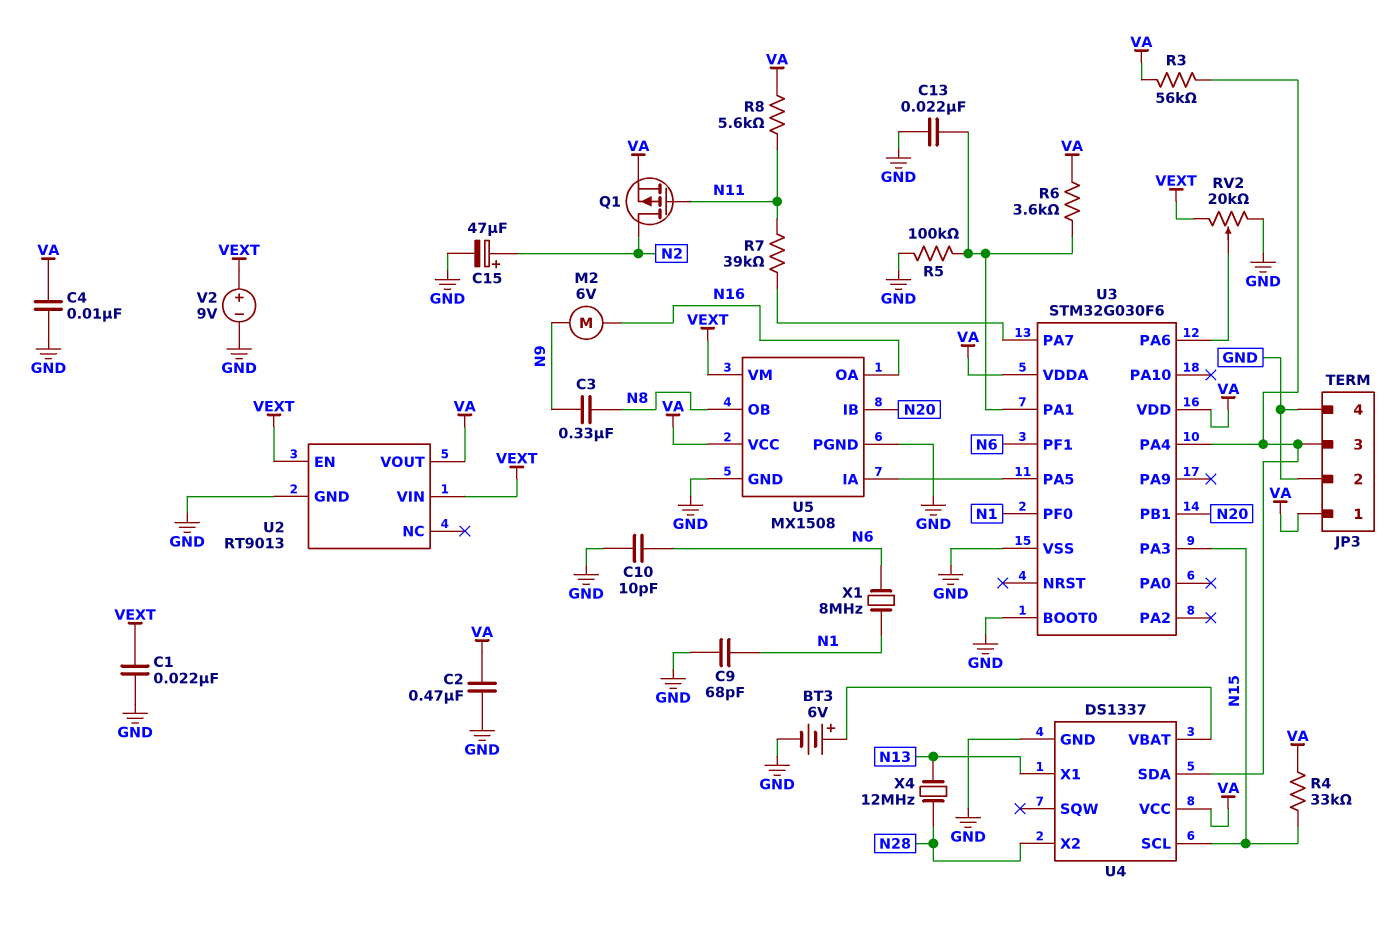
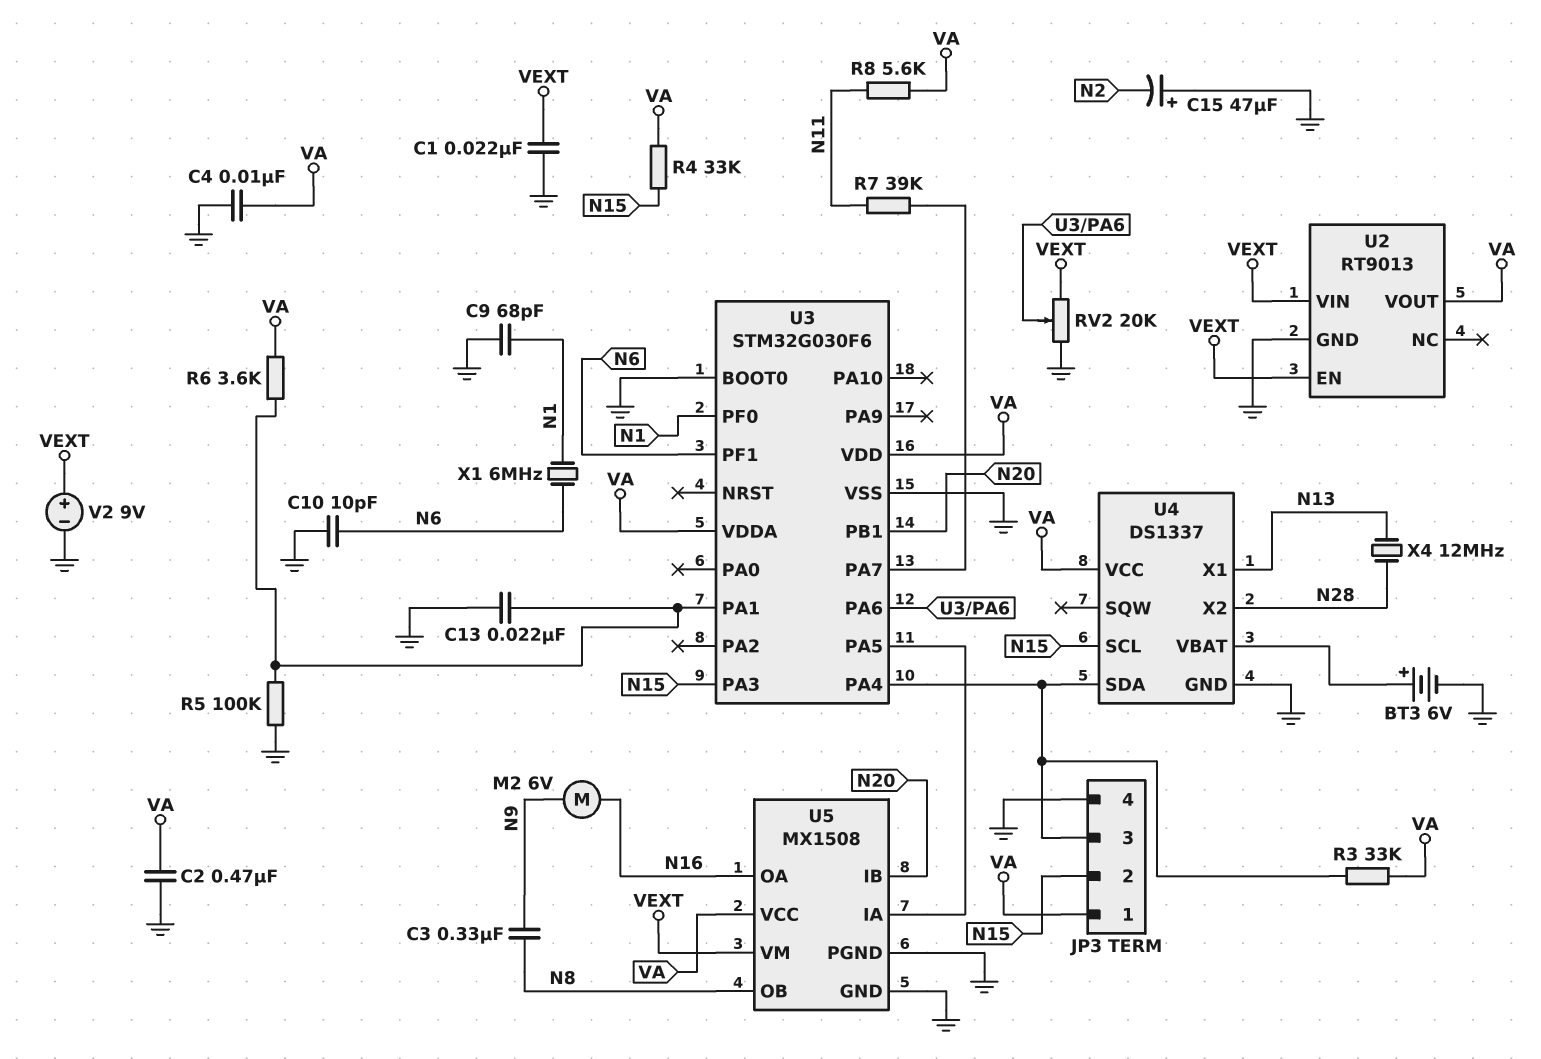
C15: 47uF (plus N2, minus GND) -> 47uF (plus GND, minus N2)
JP3 pin 2: GND -> N15
Q1: PMOS (G N11, D N2, S VA) -> none
R3: 56k (JP3/3, VA) -> 33k (JP3/3, VA)
X1: 8MHz (N1, N6) -> 6MHz (N1, N6)

